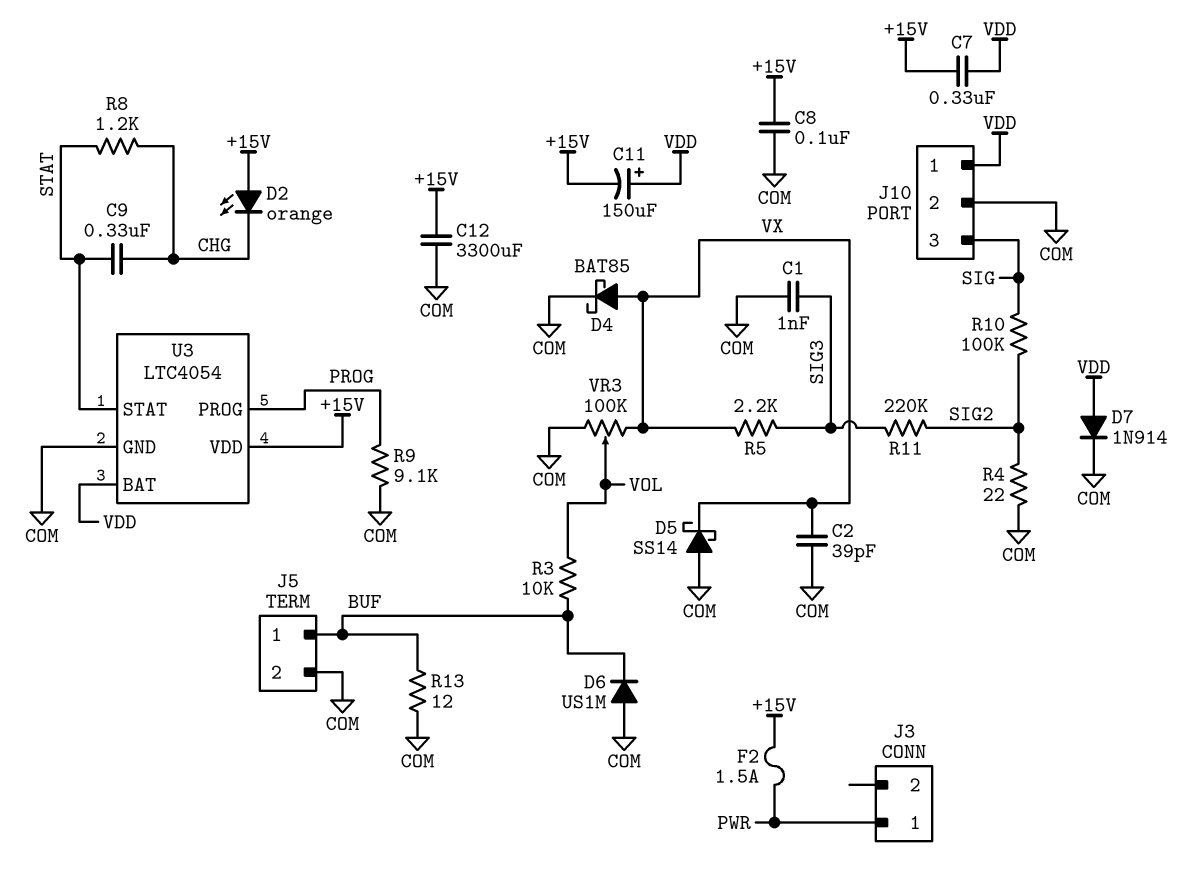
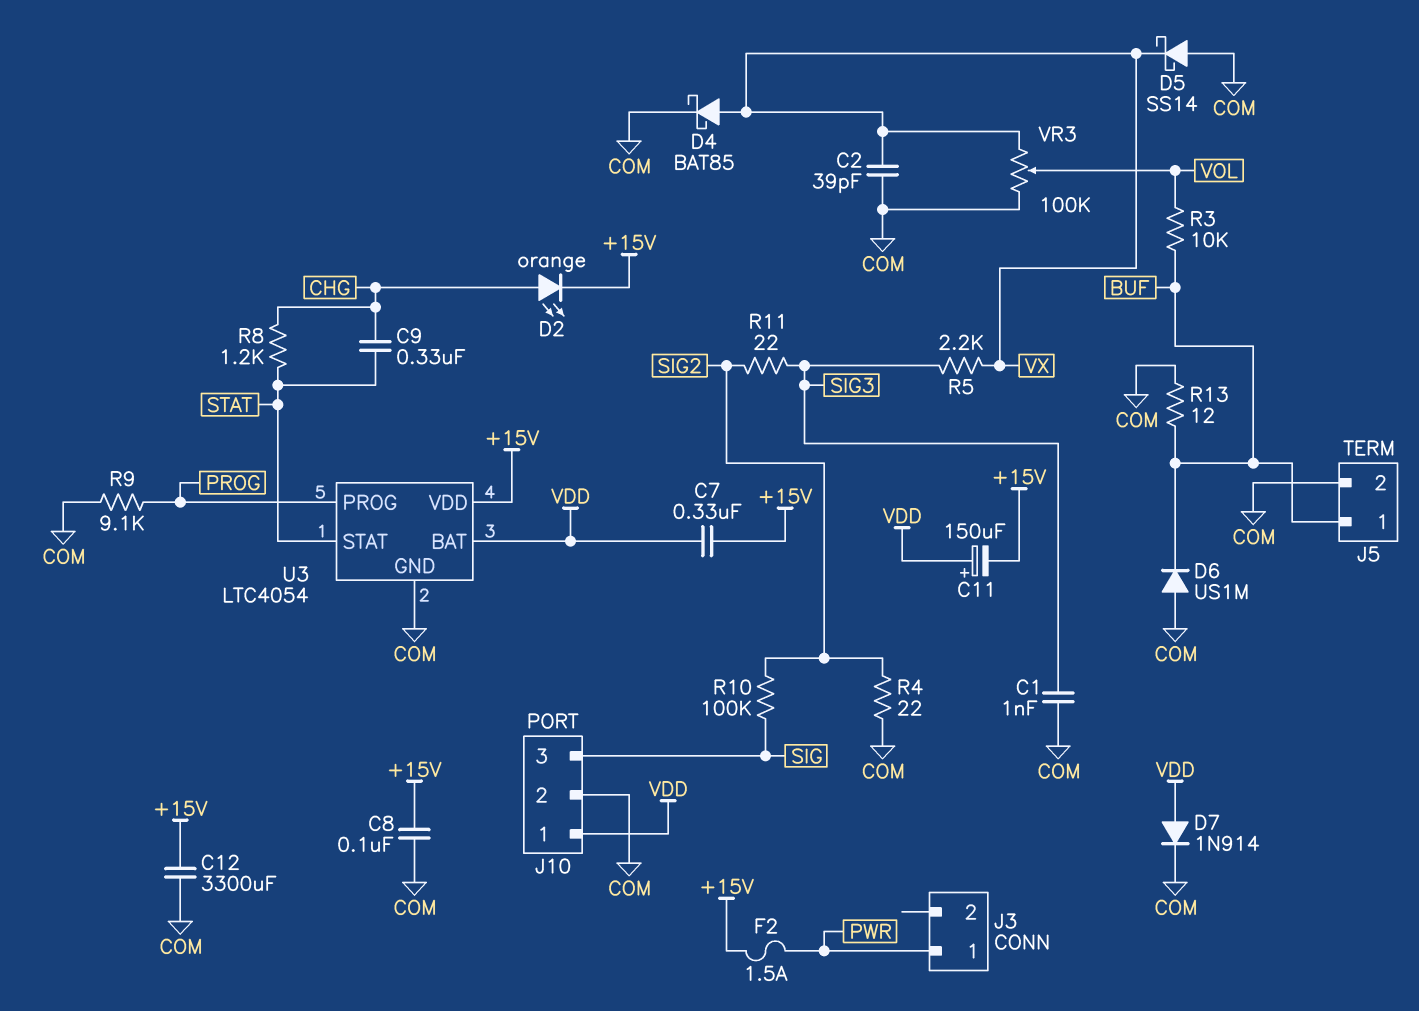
D2: LED orange (A +15V, K CHG) -> LED orange (A CHG, K +15V)
R11: 220k (SIG2, SIG3) -> 22 (SIG2, SIG3)

